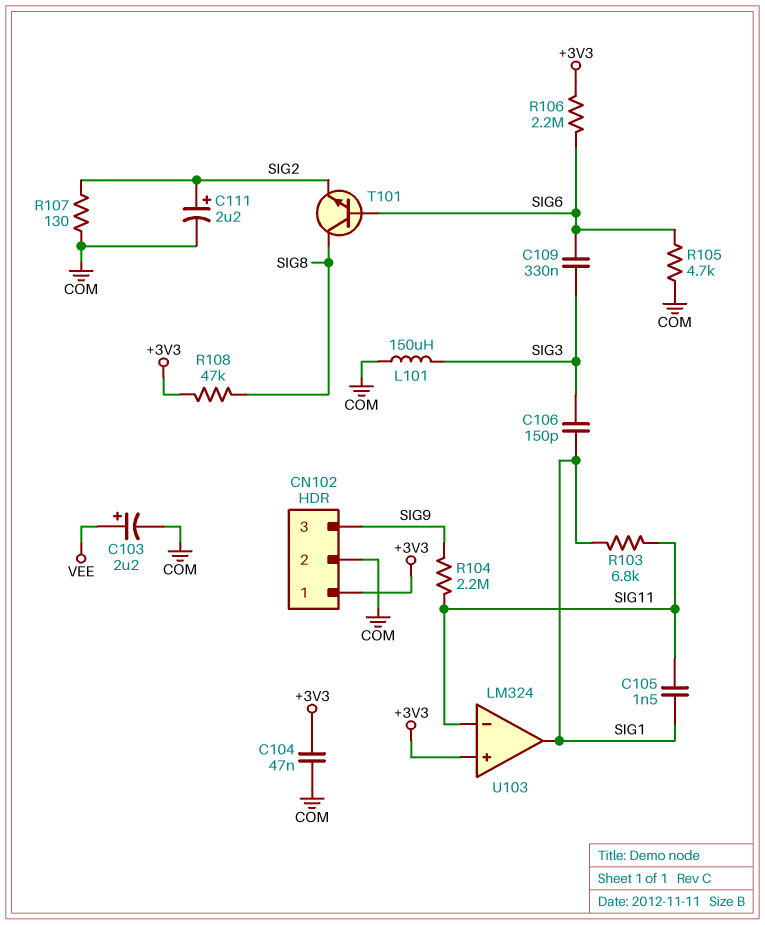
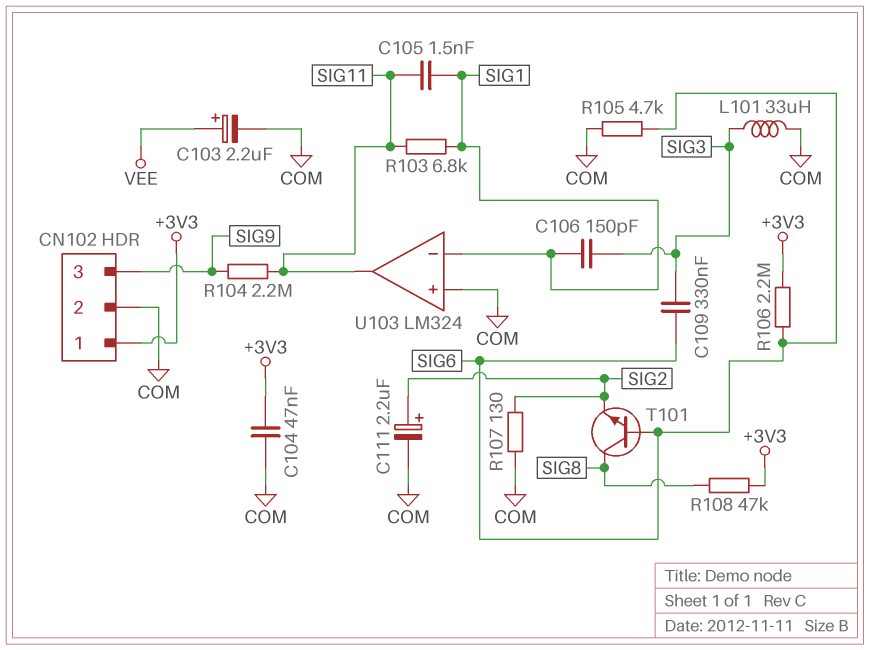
L101: 150uH (COM, SIG3) -> 33uH (COM, SIG3)
U103 pin in+: +3V3 -> COM
U103 pin in-: SIG11 -> SIG1
U103 pin out: SIG1 -> SIG11

